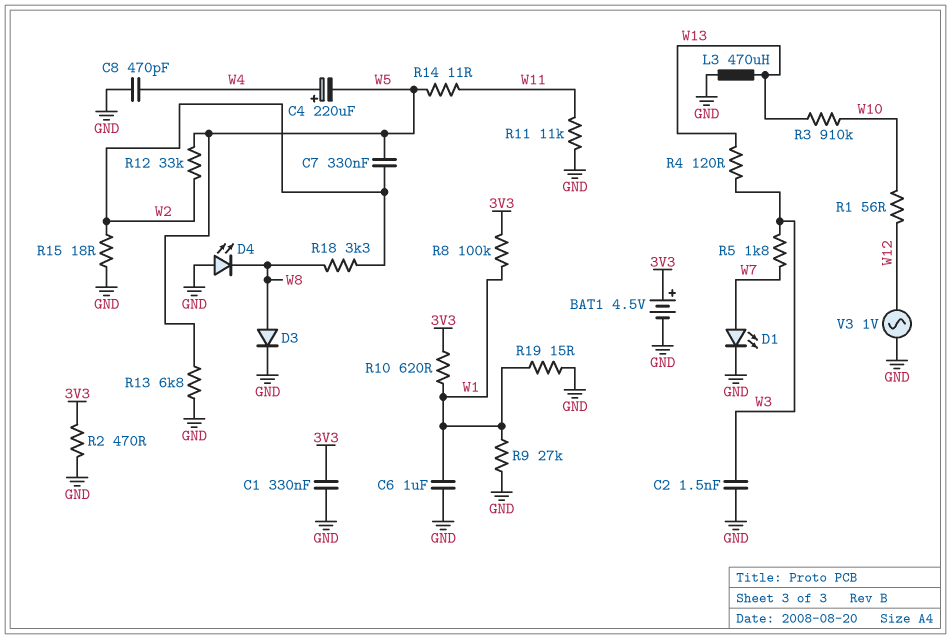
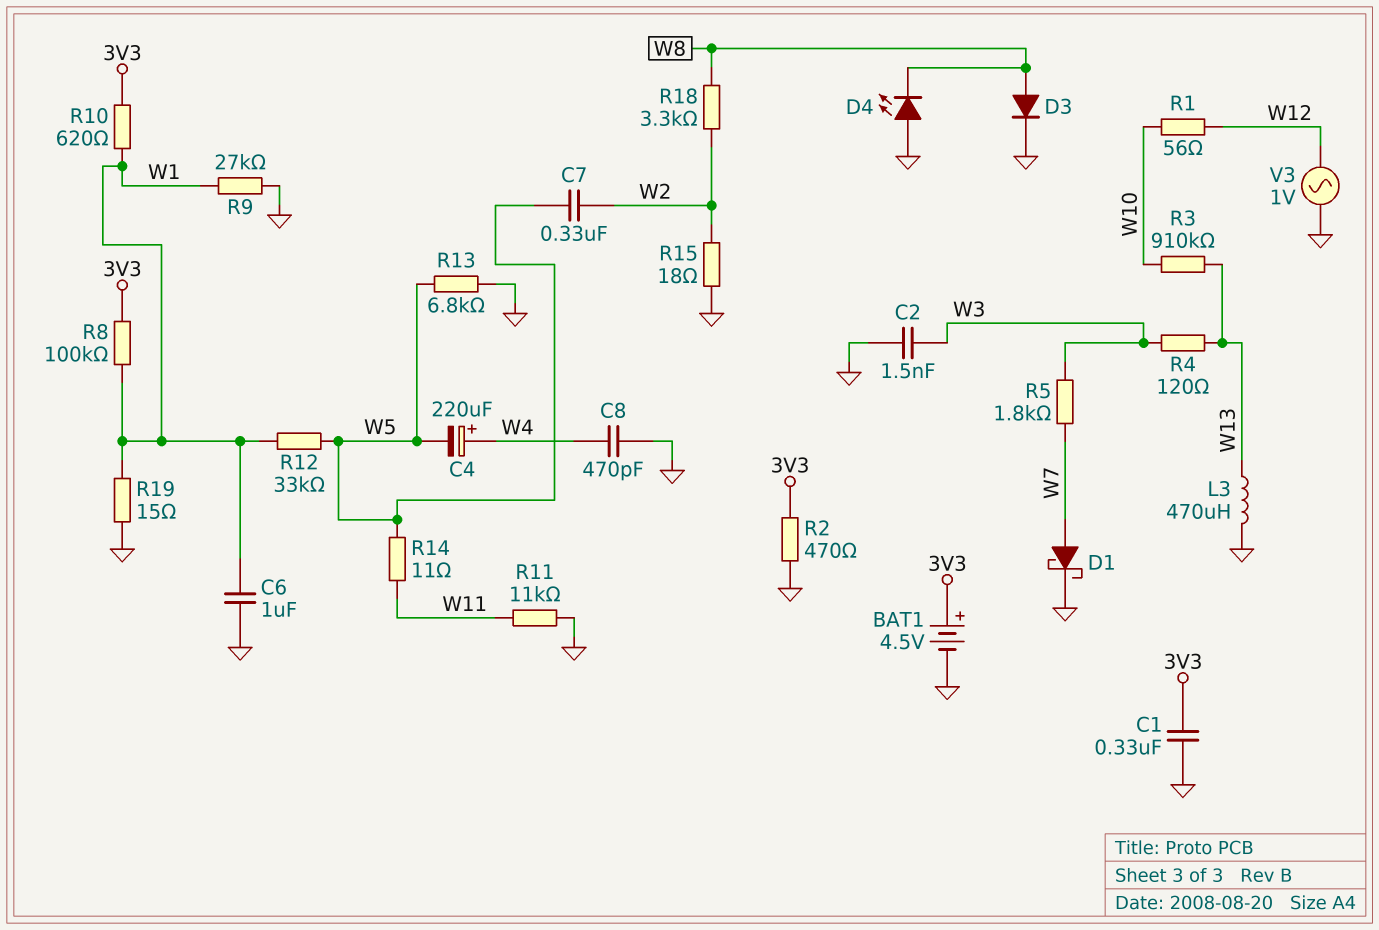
D1: LED (A W7, K GND) -> schottky (A W7, K GND)
R12: 33k (W2, W5) -> 33k (W1, W5)

